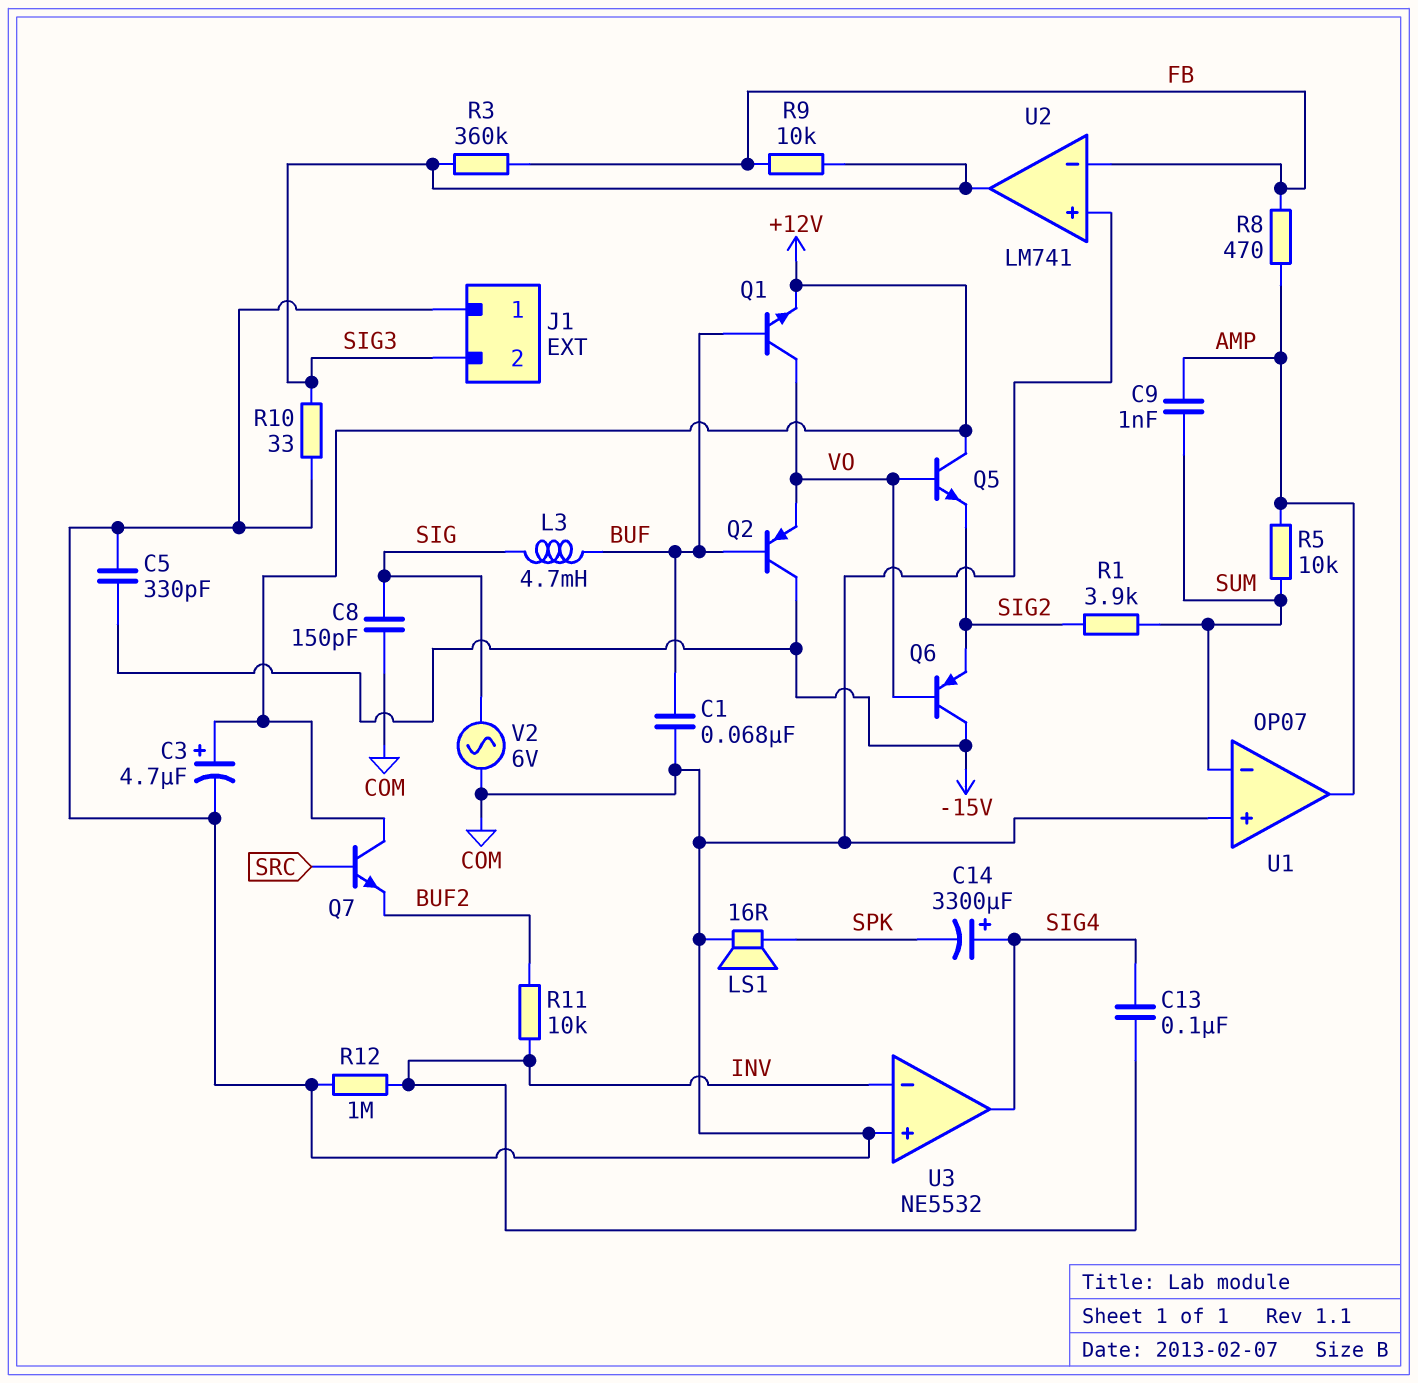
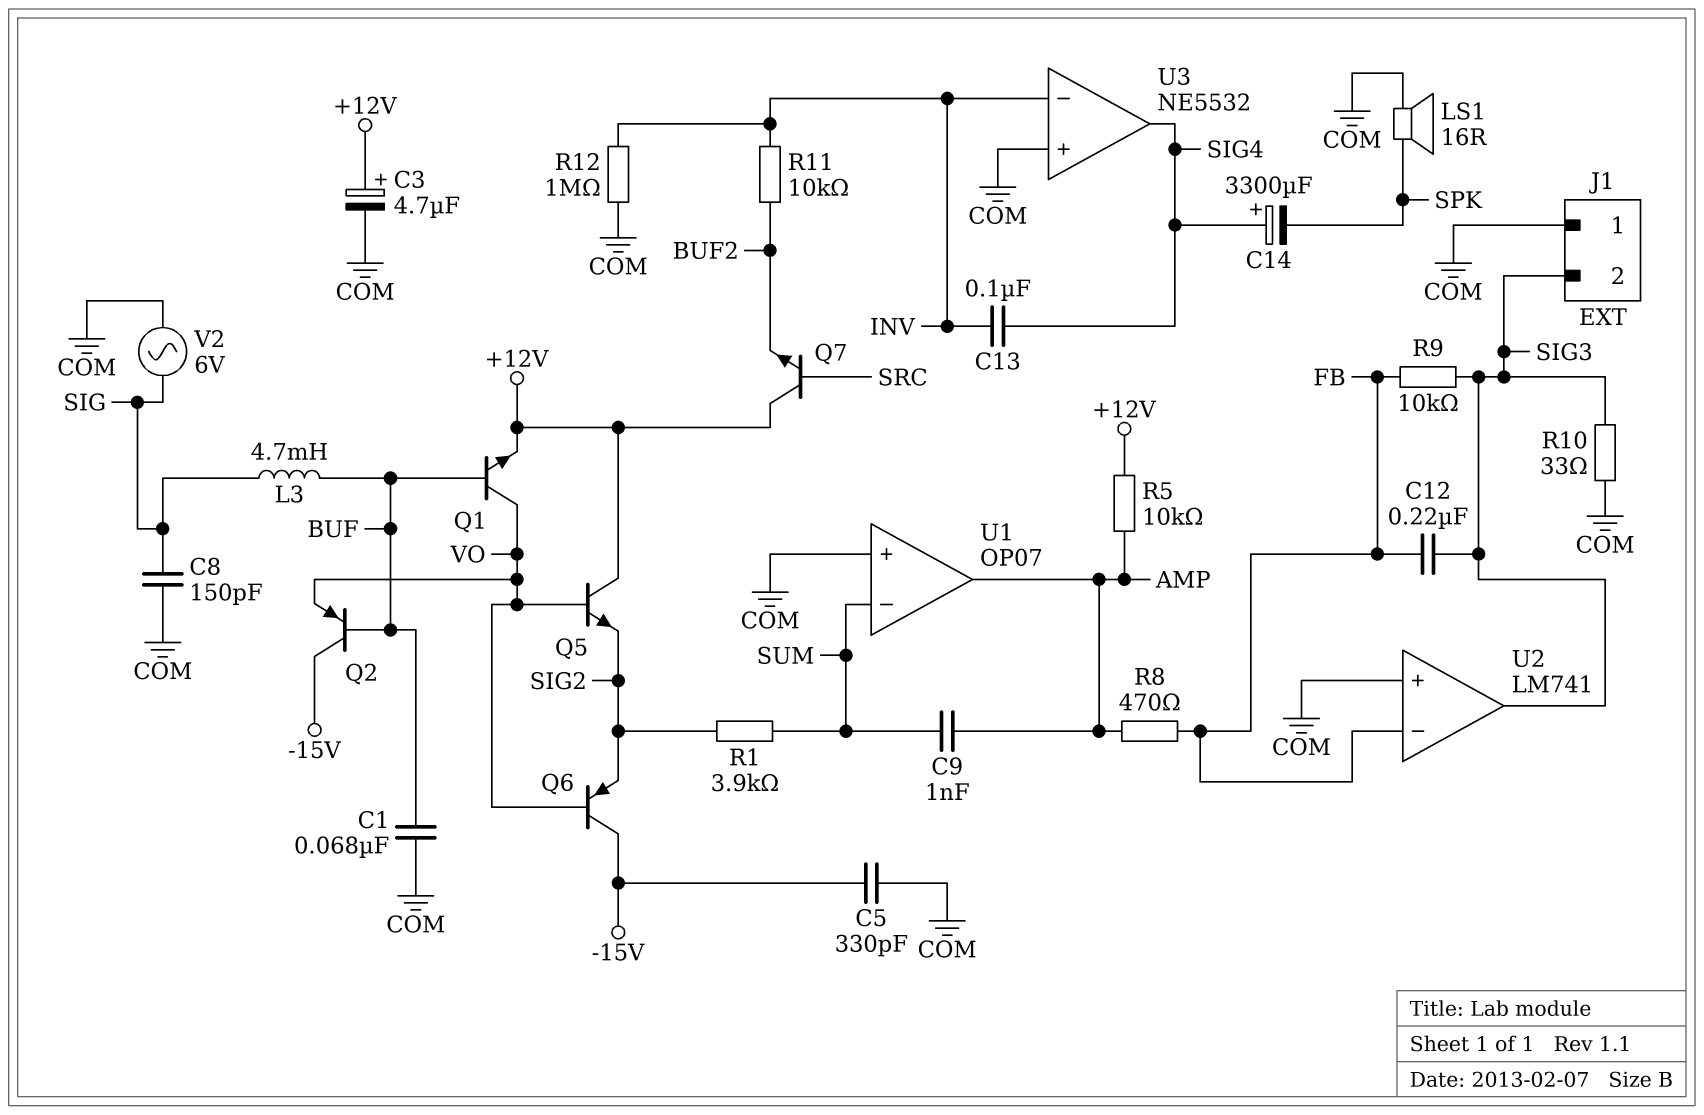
C12: none -> 220nF (FB, SIG3)
R3: 360k (FB, SIG3) -> none
R5: 10k (AMP, SUM) -> 10k (+12V, AMP)

